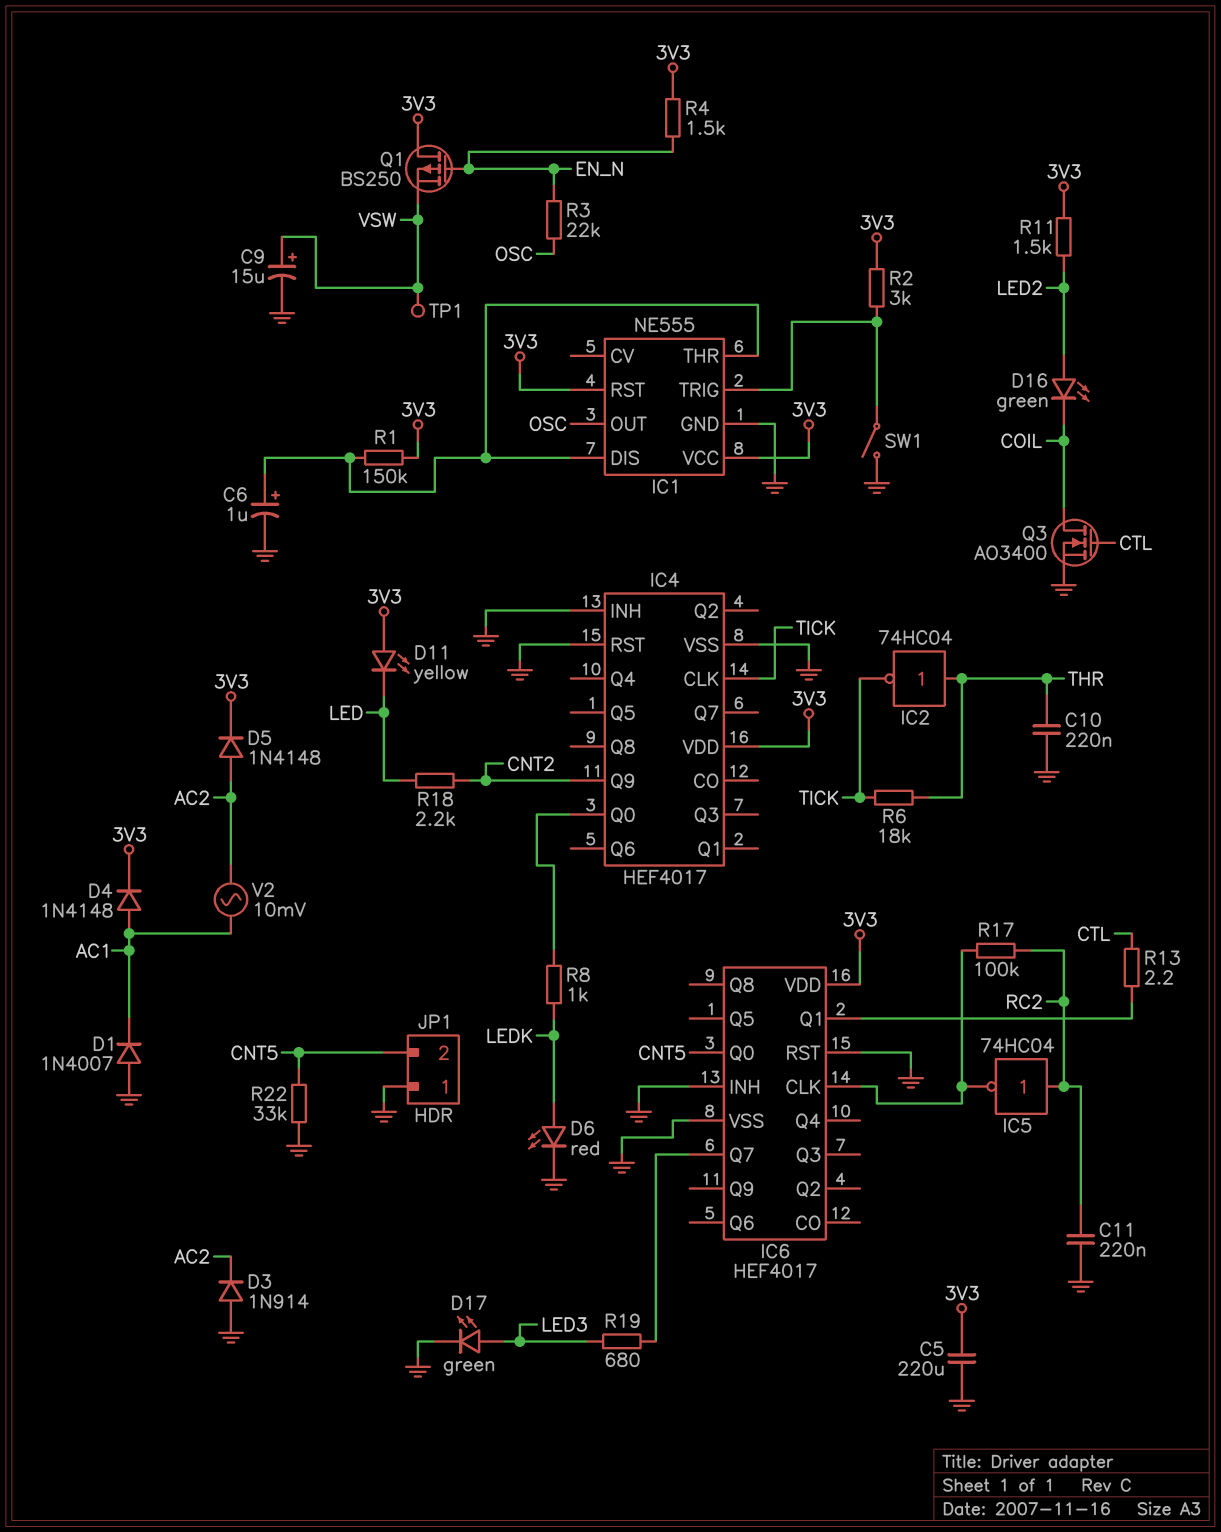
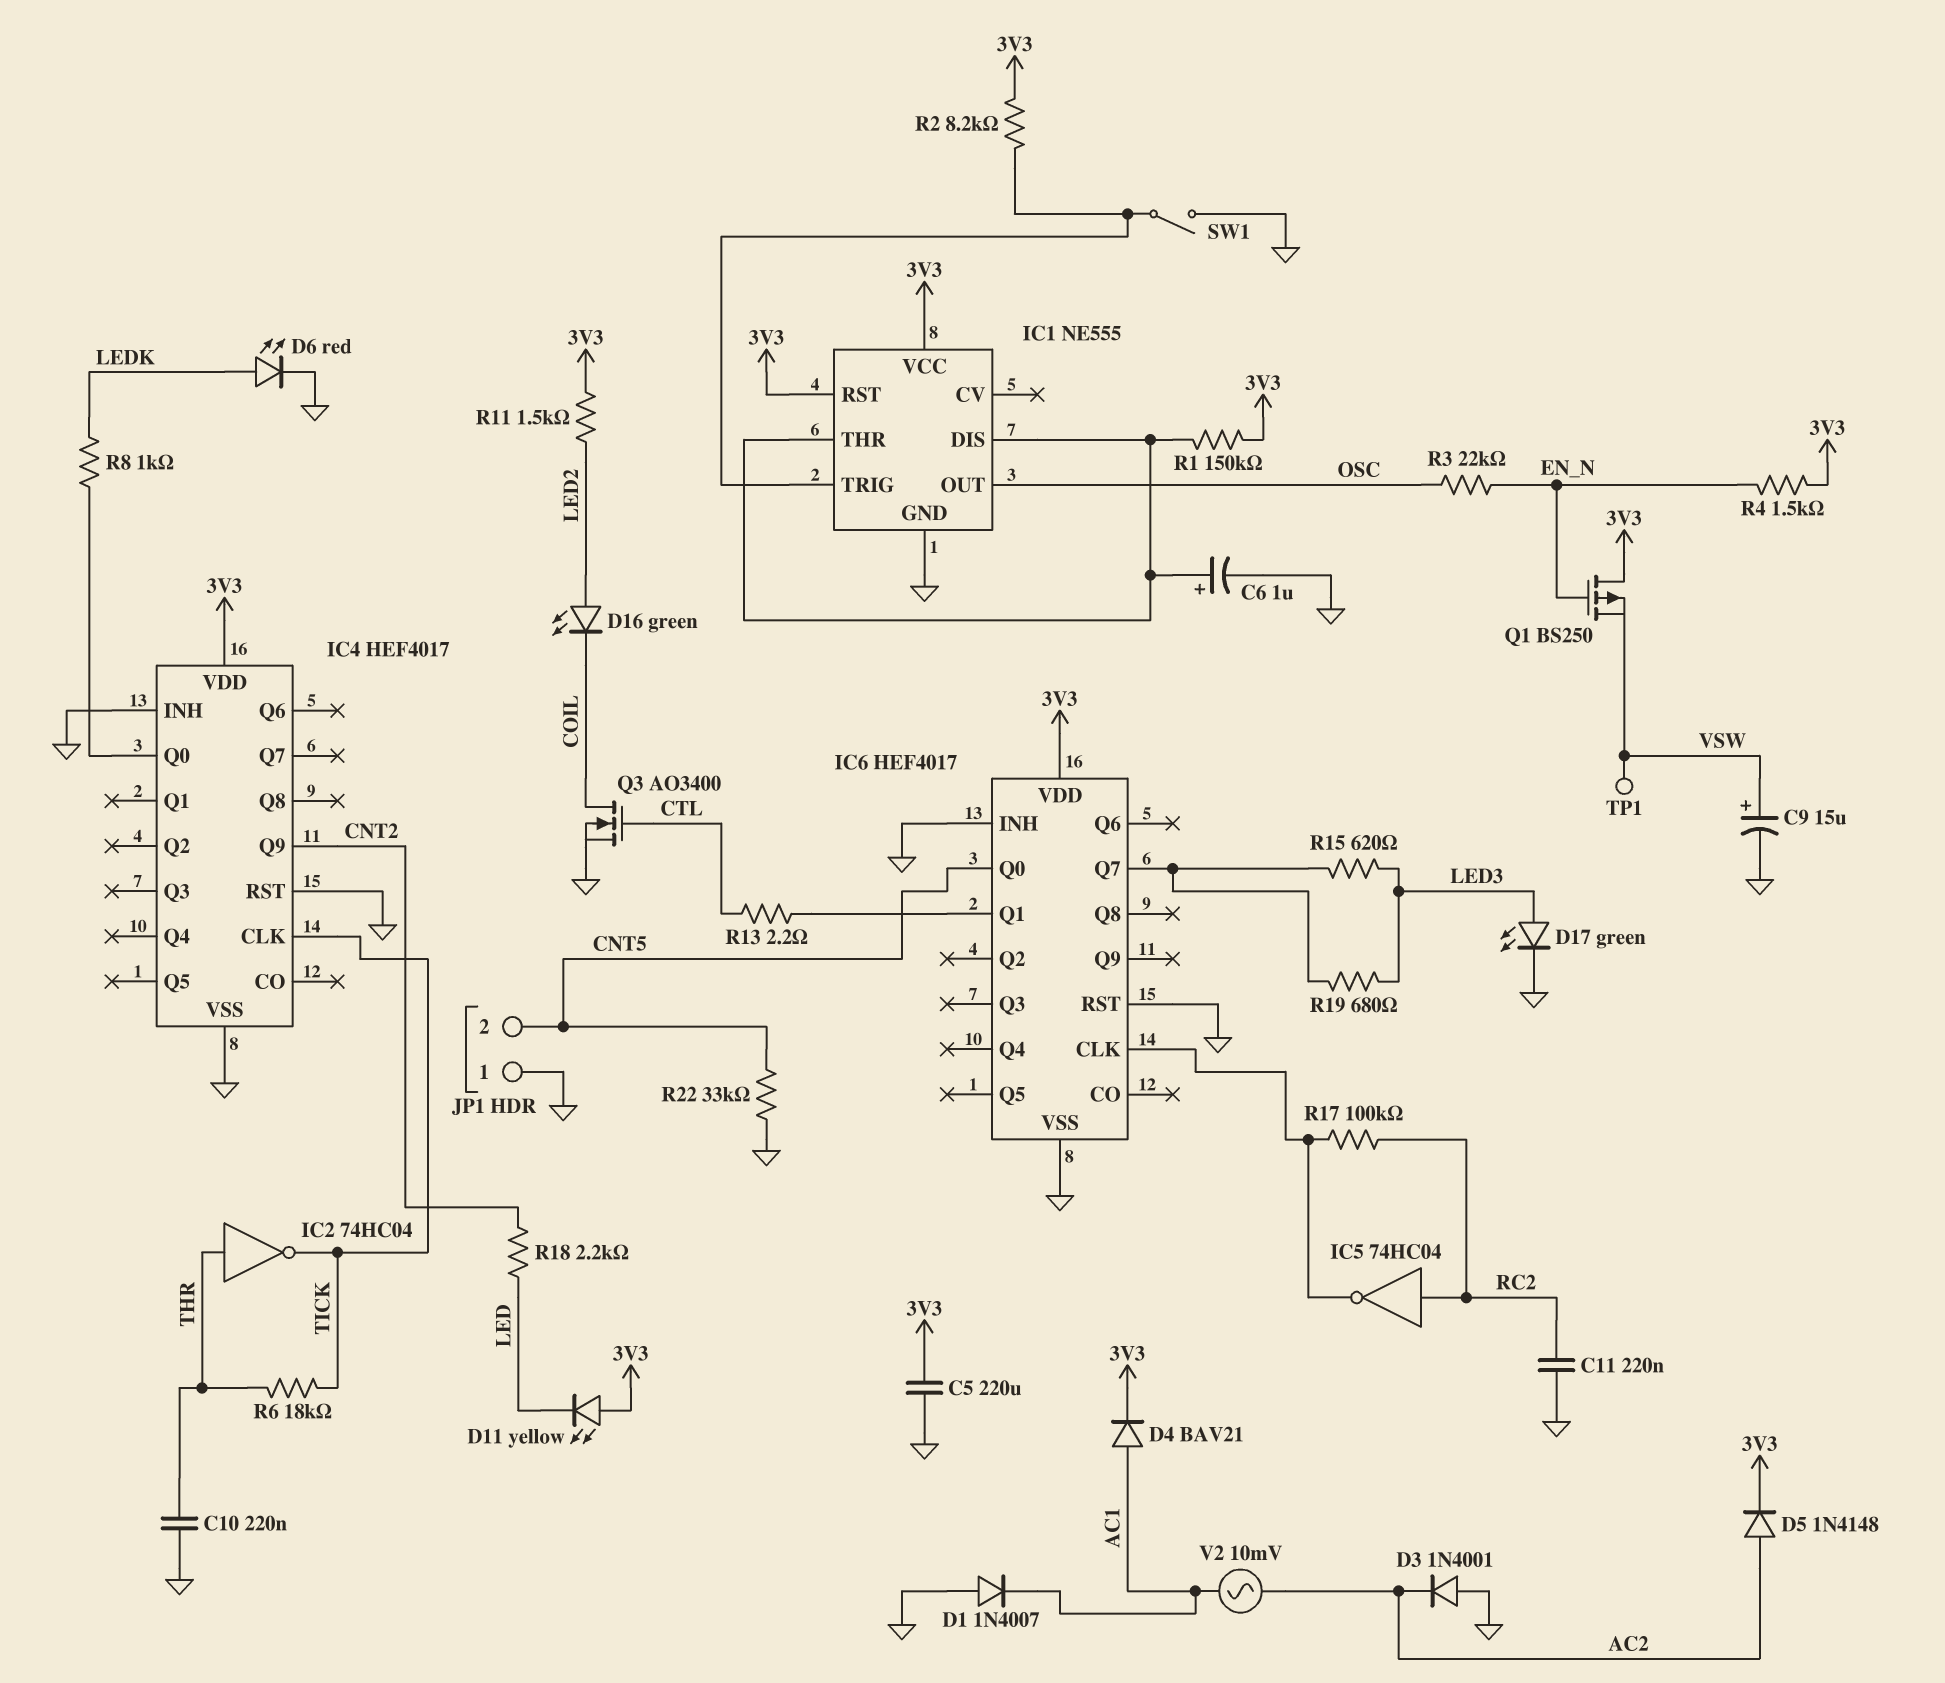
D3: diode 1N914 (A GND, K AC2) -> diode 1N4001 (A GND, K AC2)
D4: diode 1N4148 (A AC1, K 3V3) -> diode BAV21 (A AC1, K 3V3)
R2: 3k (3V3, IC1/TRIG) -> 8.2k (3V3, IC1/TRIG)
R15: none -> 620 (IC6/Q7, LED3)

